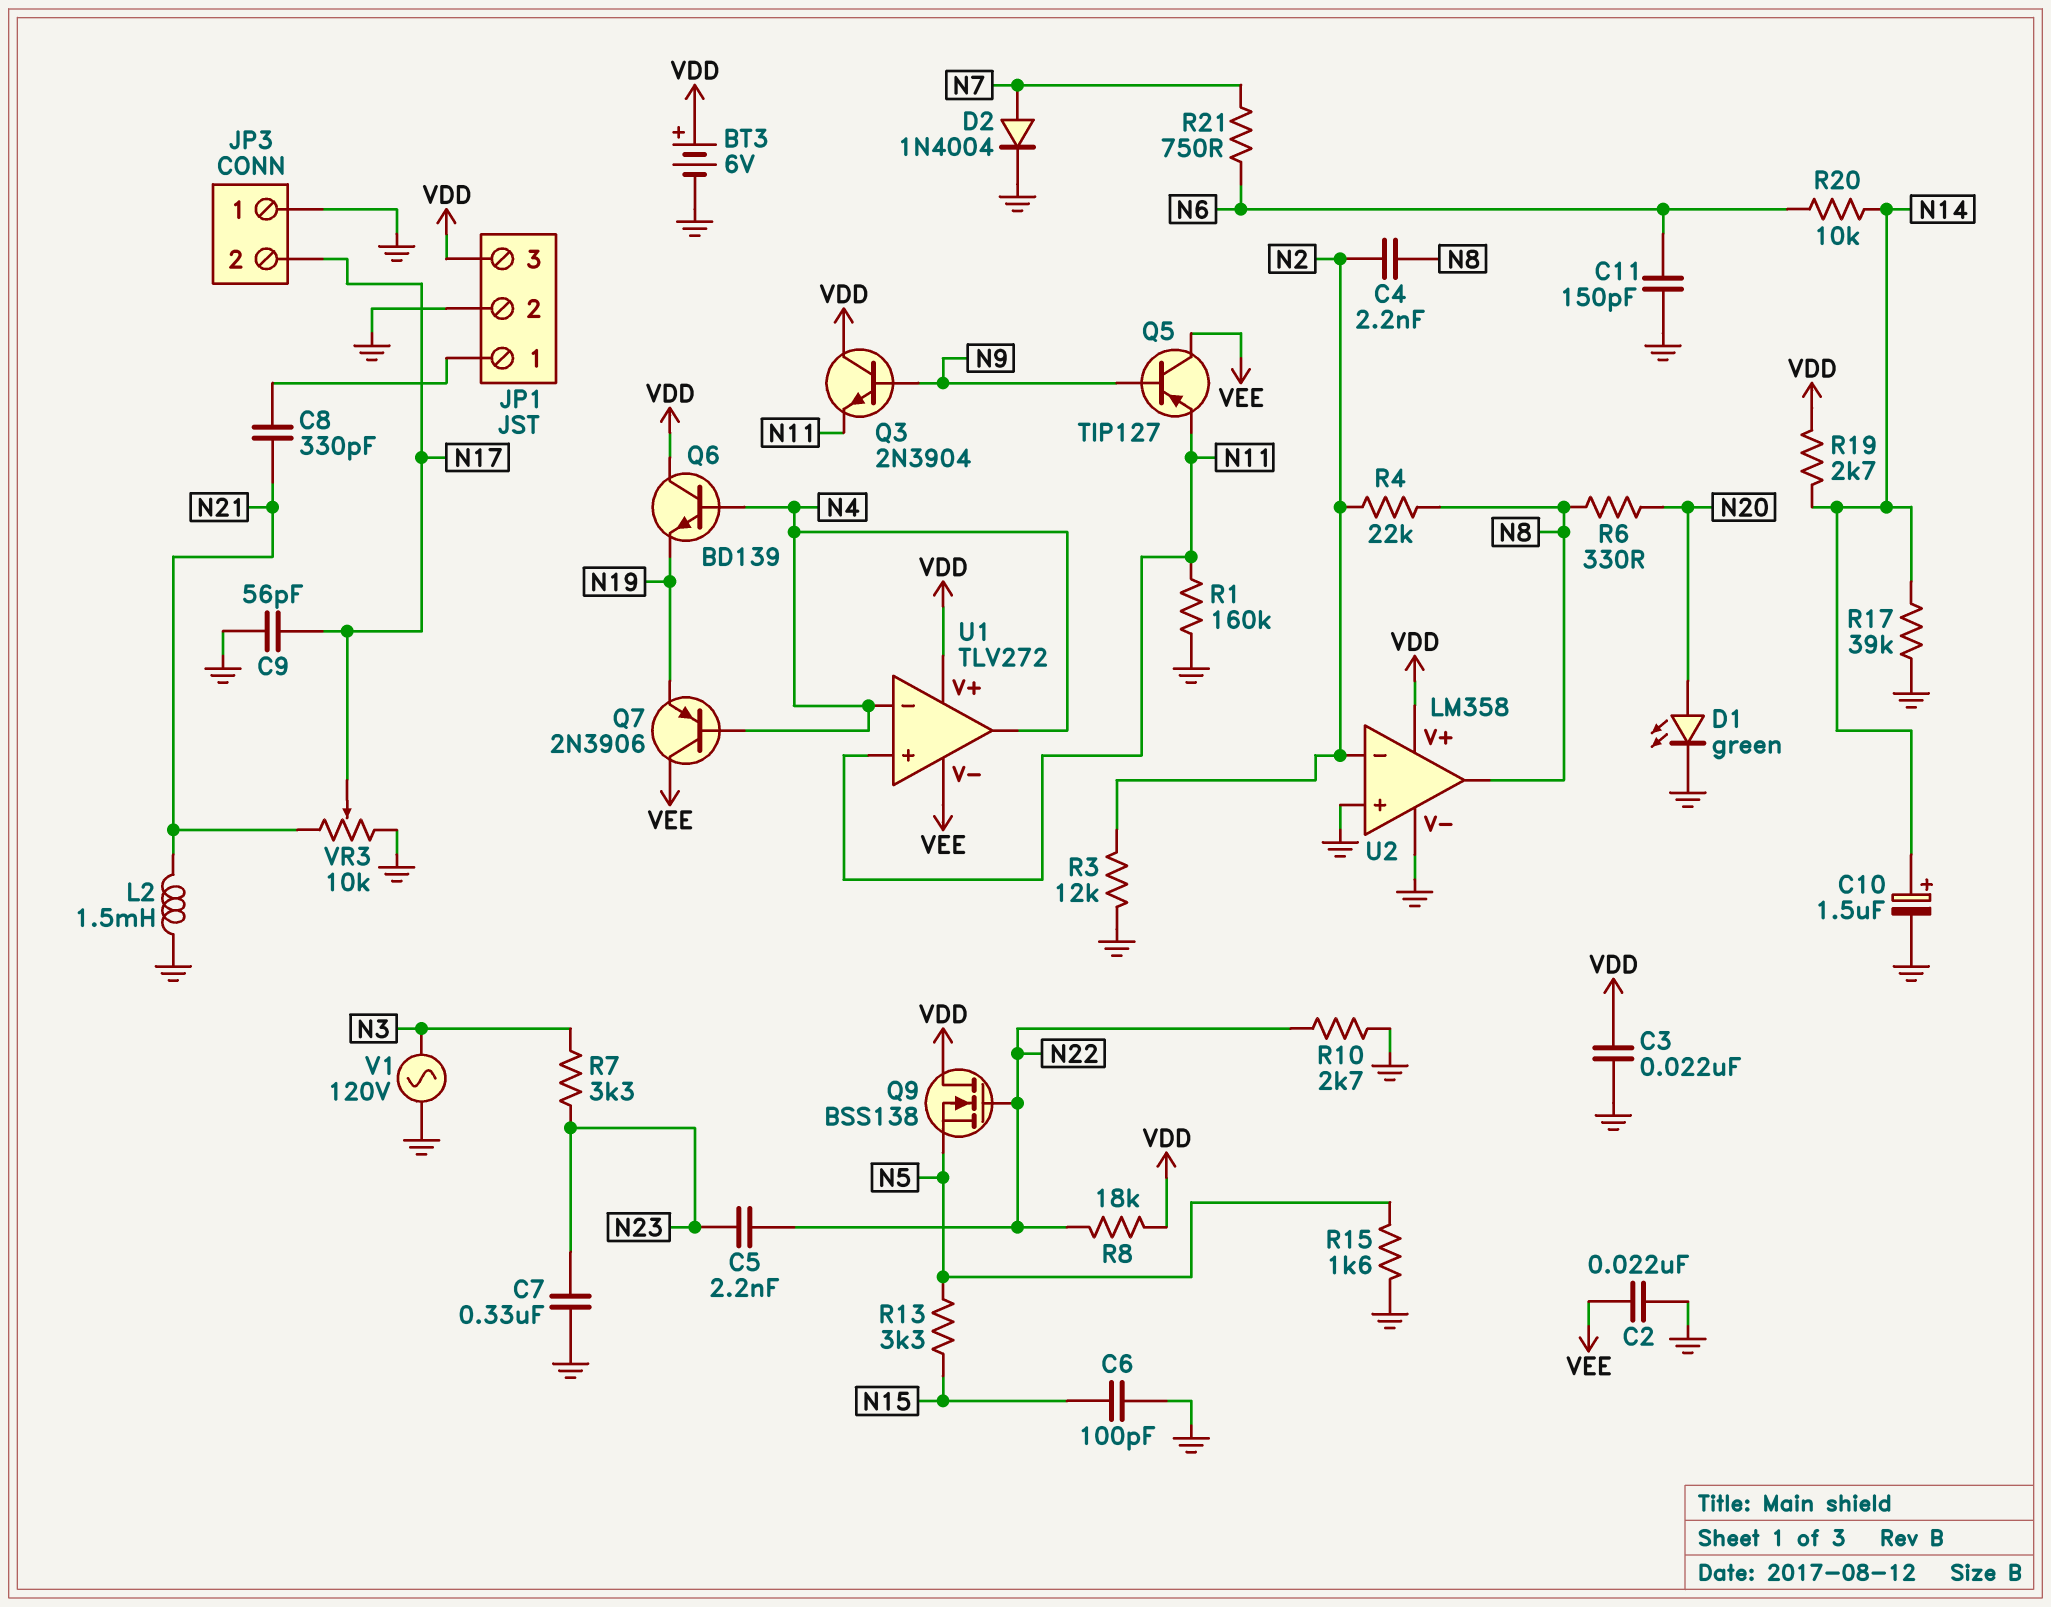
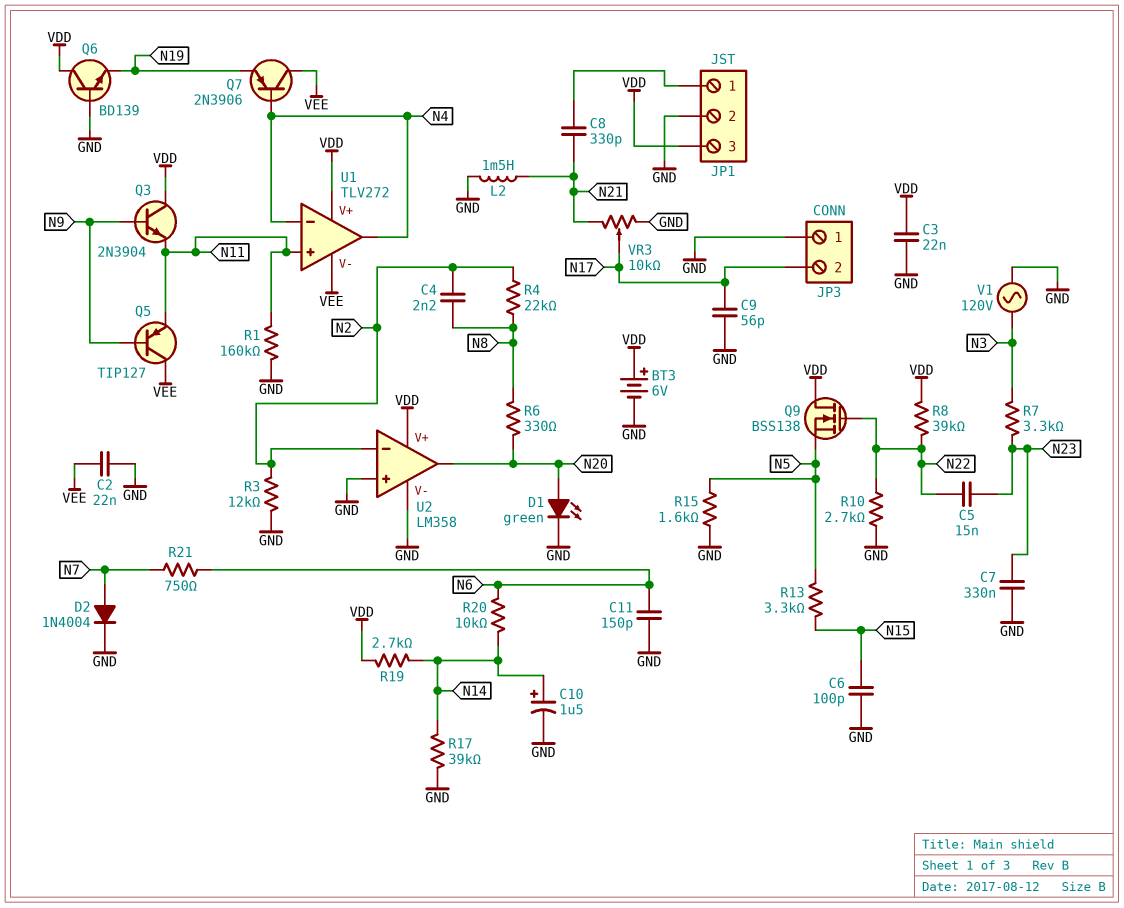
C5: 2.2nF (N22, N23) -> 15nF (N22, N23)
Q6: NPN BD139 (B N4, C VDD, E N19) -> NPN BD139 (B GND, C VDD, E N19)
R8: 18k (N22, VDD) -> 39k (N22, VDD)
U2 pin out: N8 -> N20

